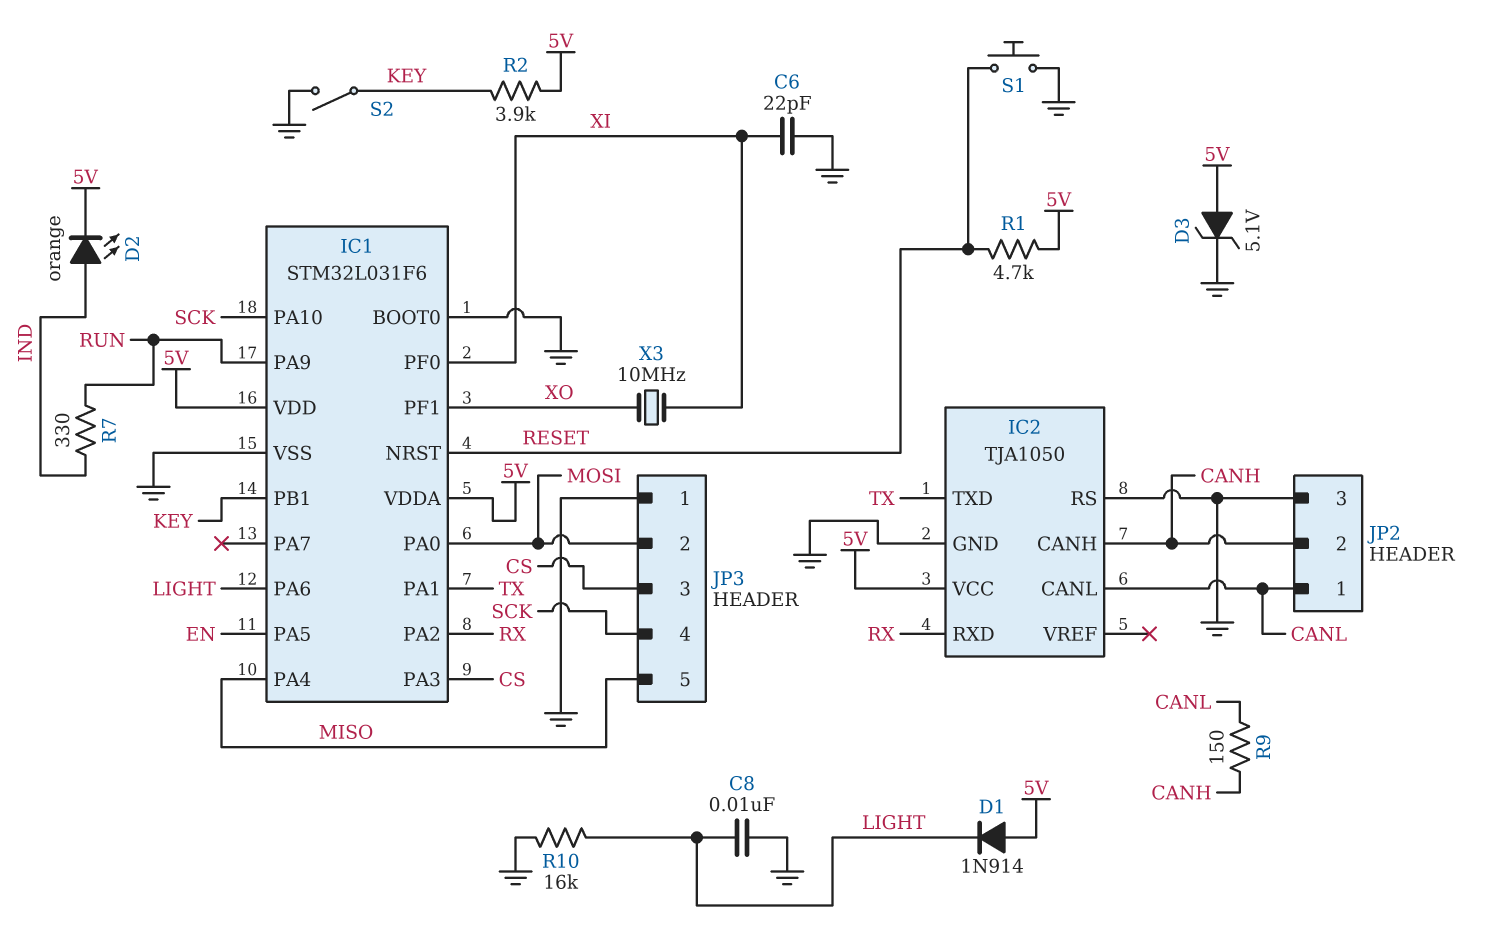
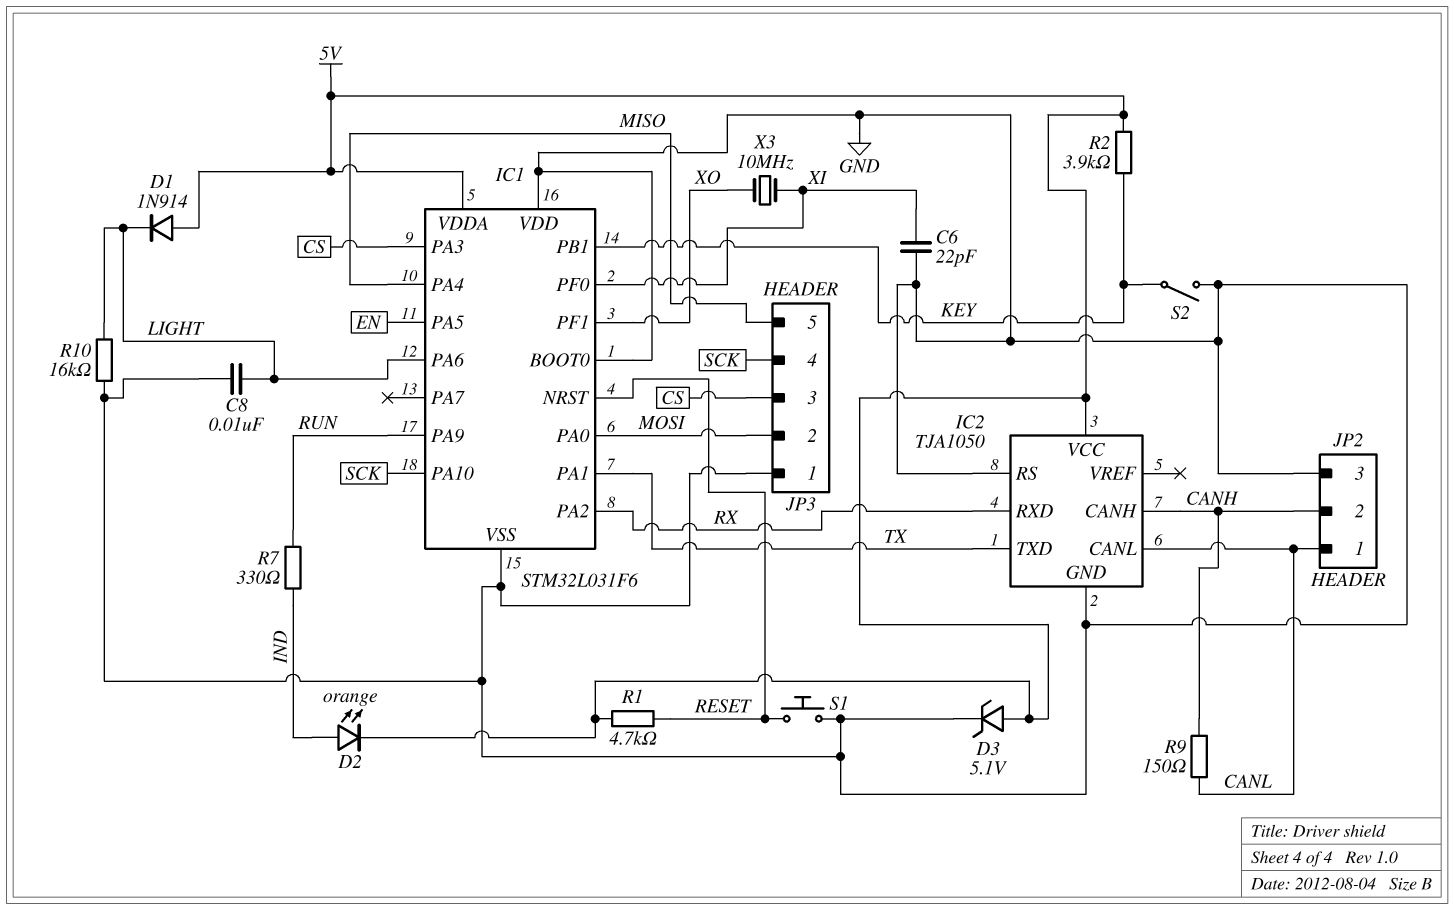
IC1 pin VDD: 5V -> GND

